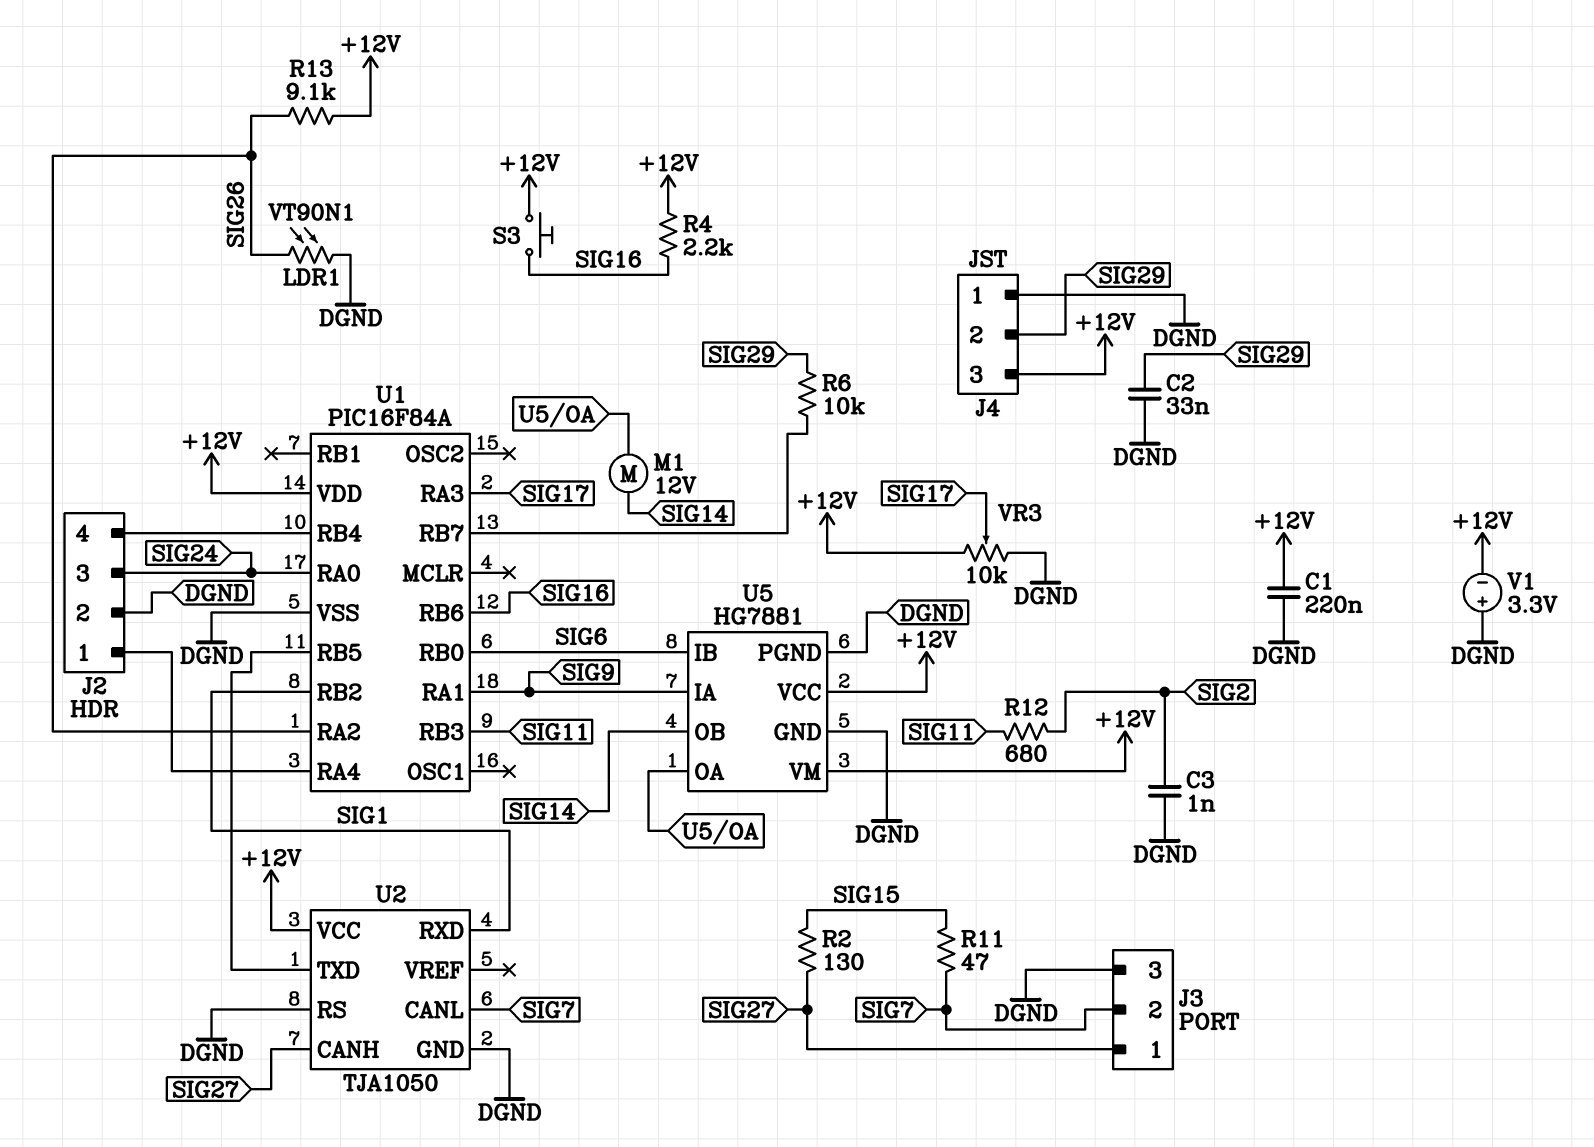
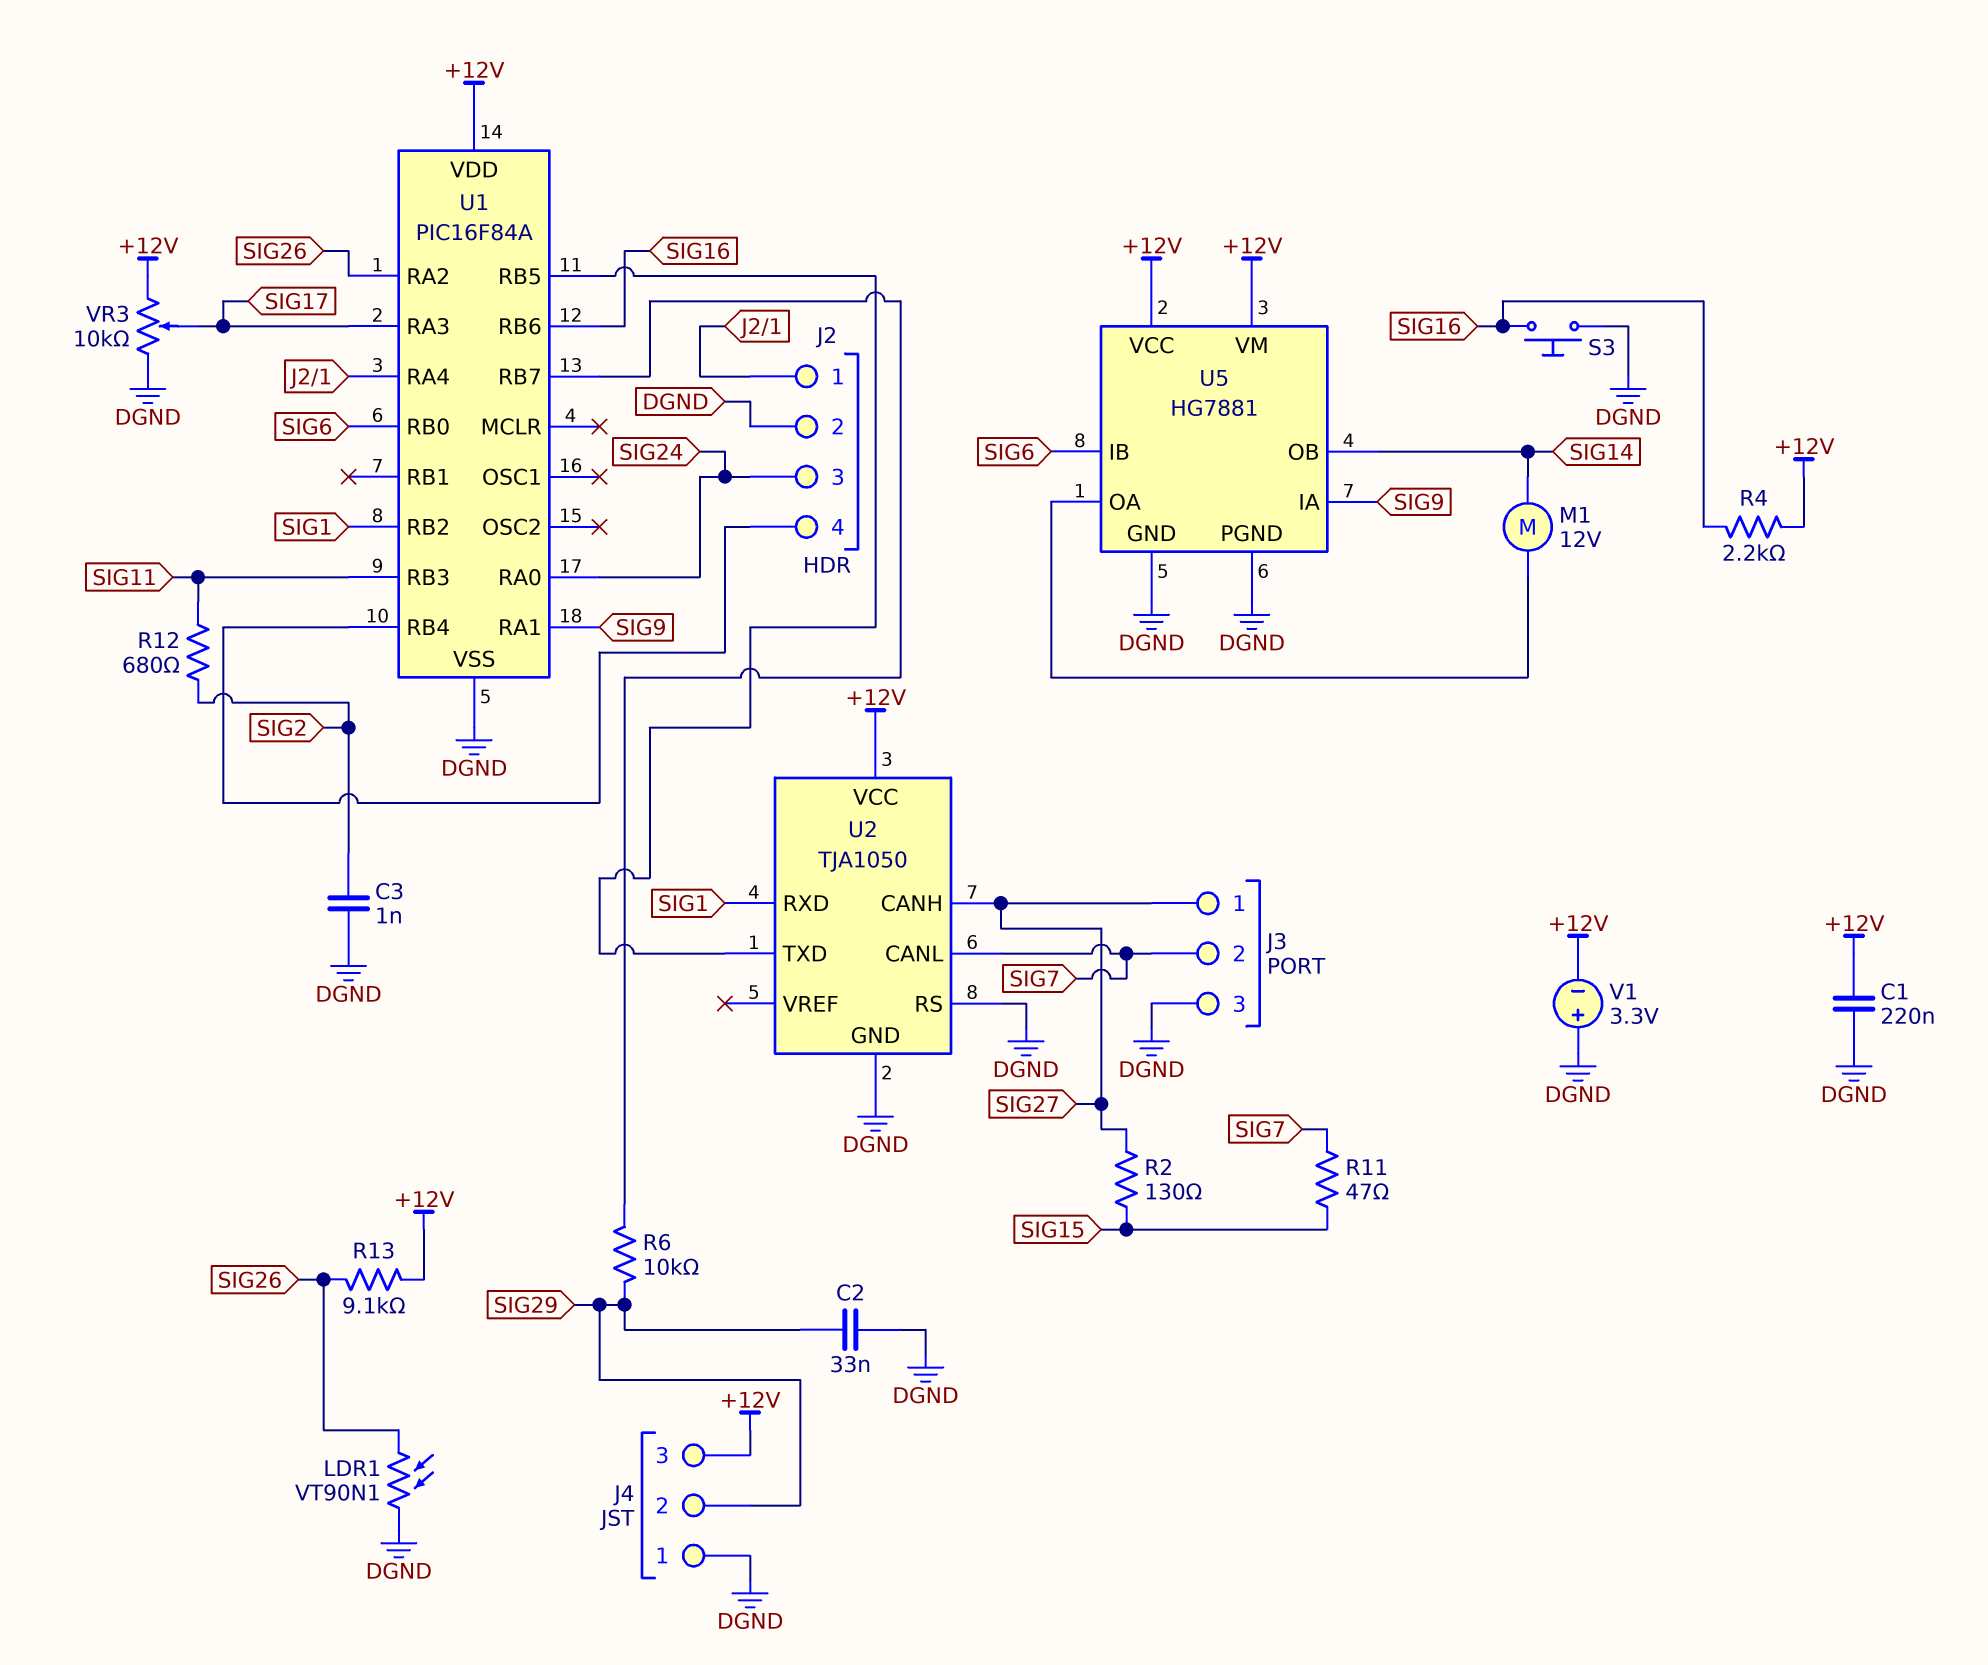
S3: button (+12V, SIG16) -> button (DGND, SIG16)

